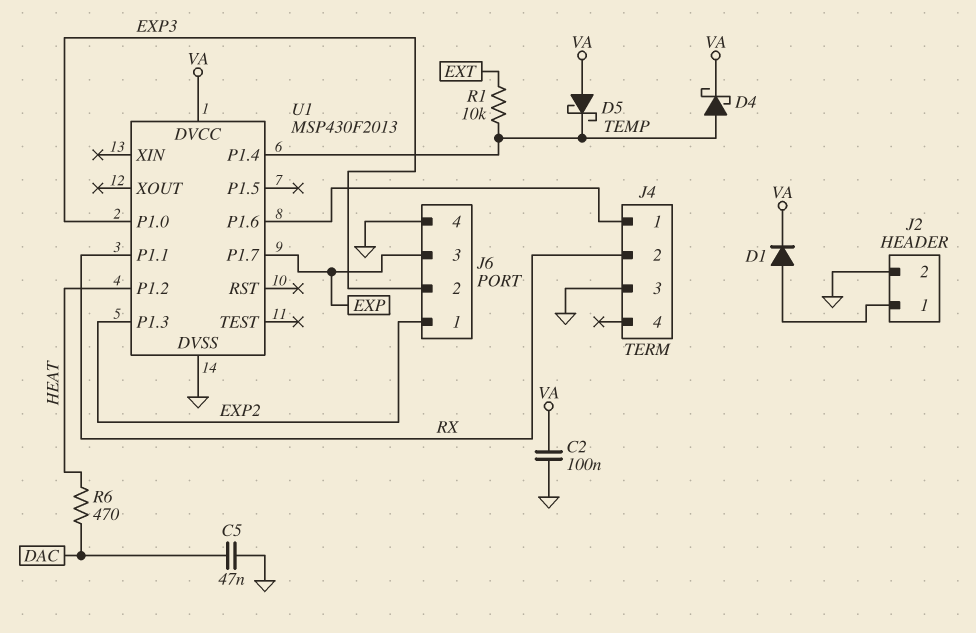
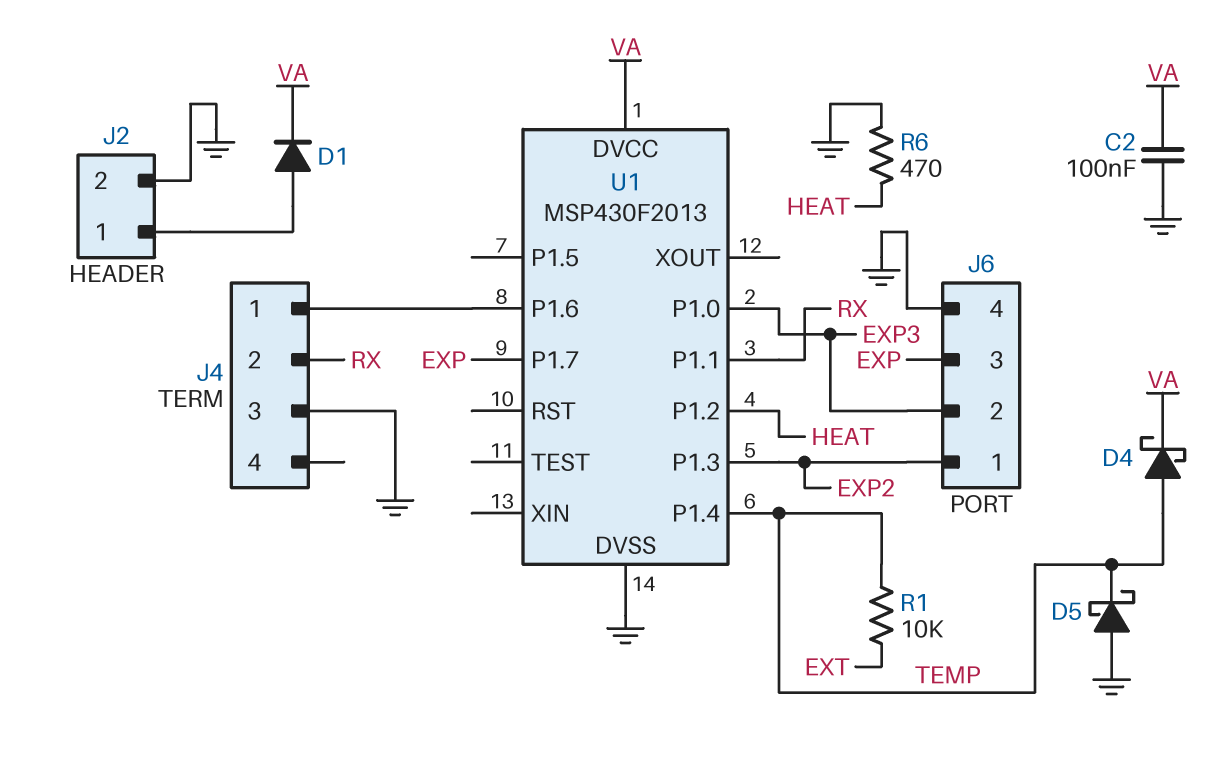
C5: 47nF (DAC, GND) -> none
D5: schottky (A VA, K TEMP) -> schottky (A GND, K TEMP)
R6: 470 (DAC, HEAT) -> 470 (GND, HEAT)

